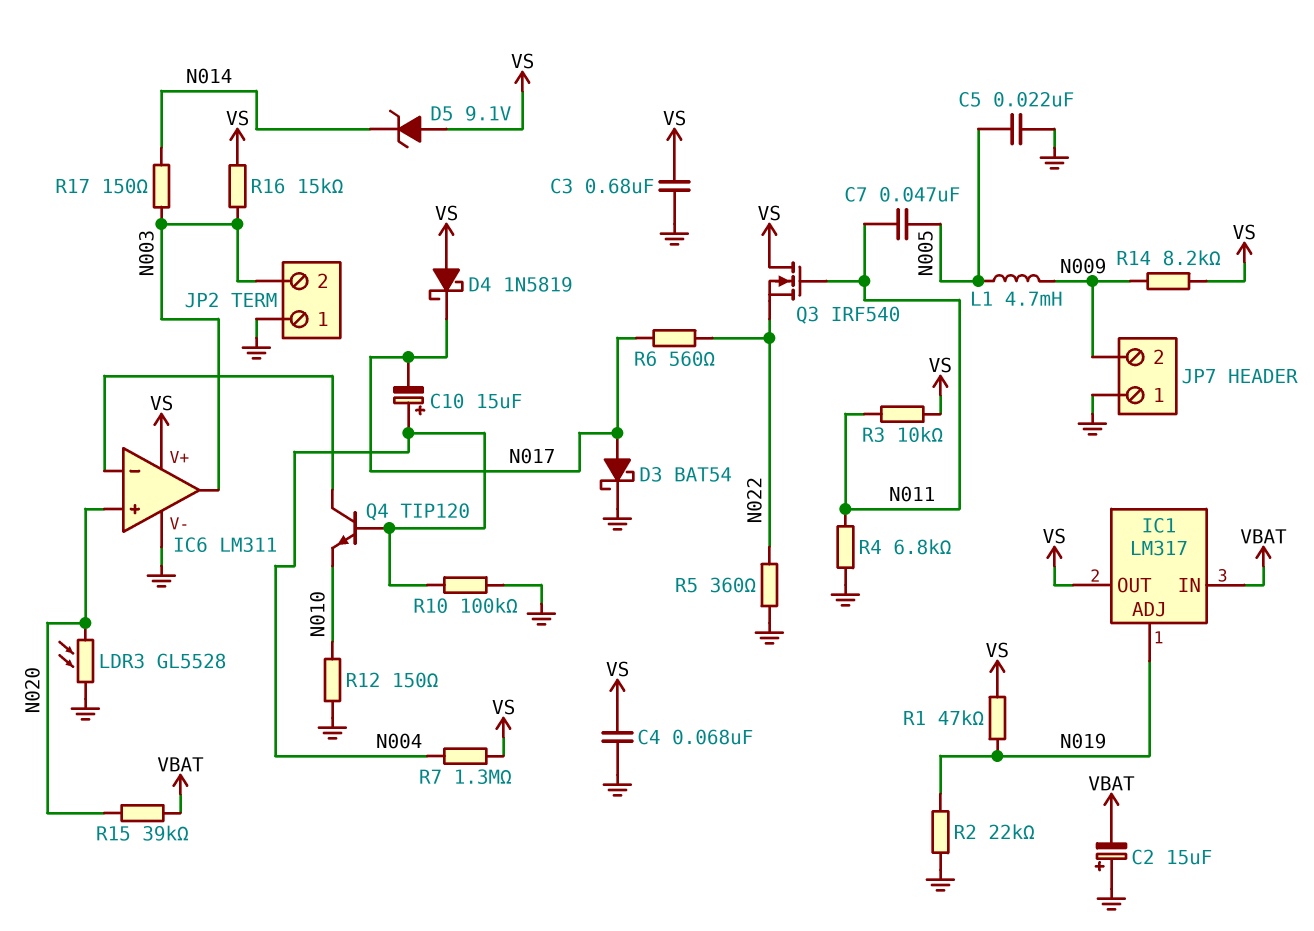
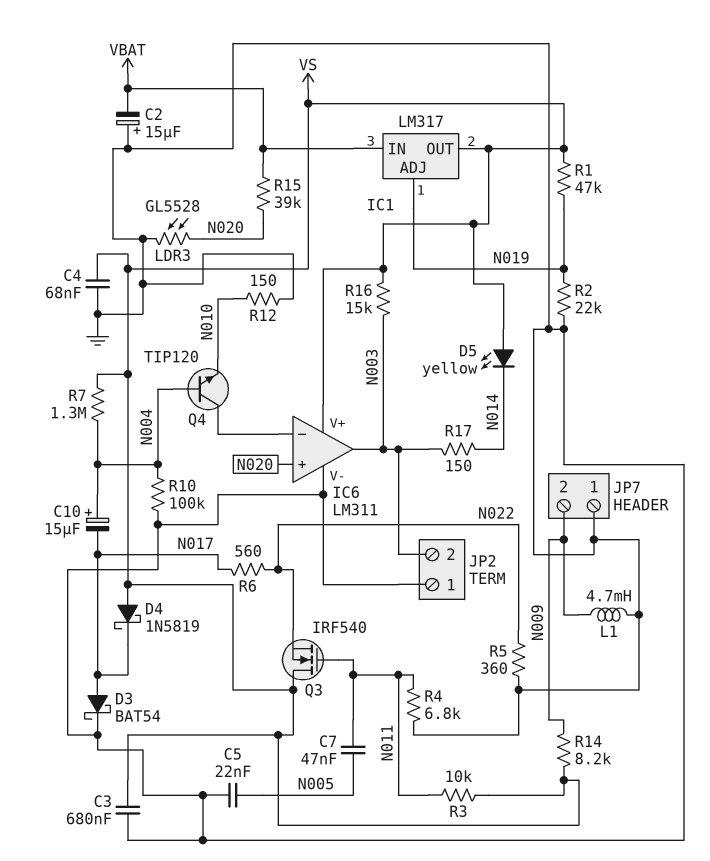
D5: zener 9.1V (A VS, K N014) -> LED yellow (A VS, K N014)
L1: 4.7mH (N005, N009) -> 4.7mH (GND, N009)

